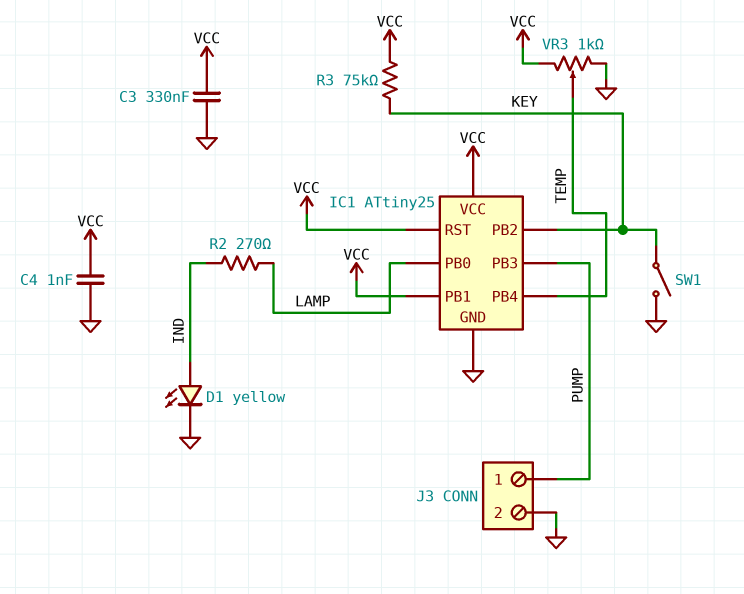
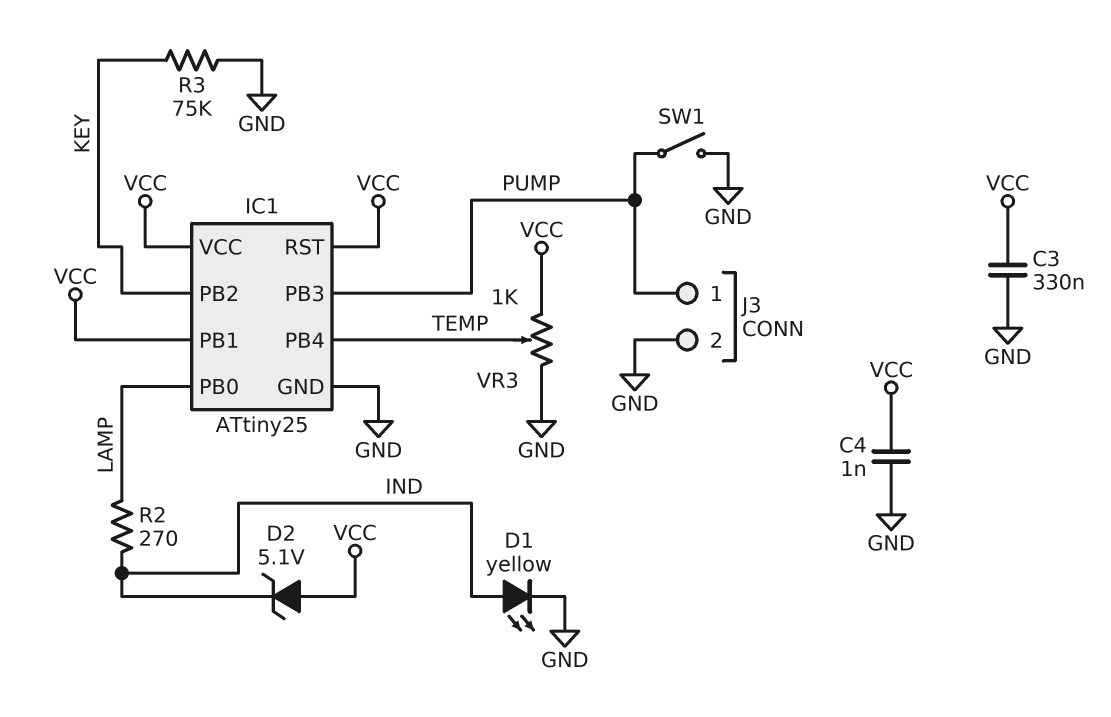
D2: none -> zener 5.1V (A VCC, K IND)
R3: 75k (KEY, VCC) -> 75k (GND, KEY)
SW1: switch (GND, KEY) -> switch (GND, PUMP)

